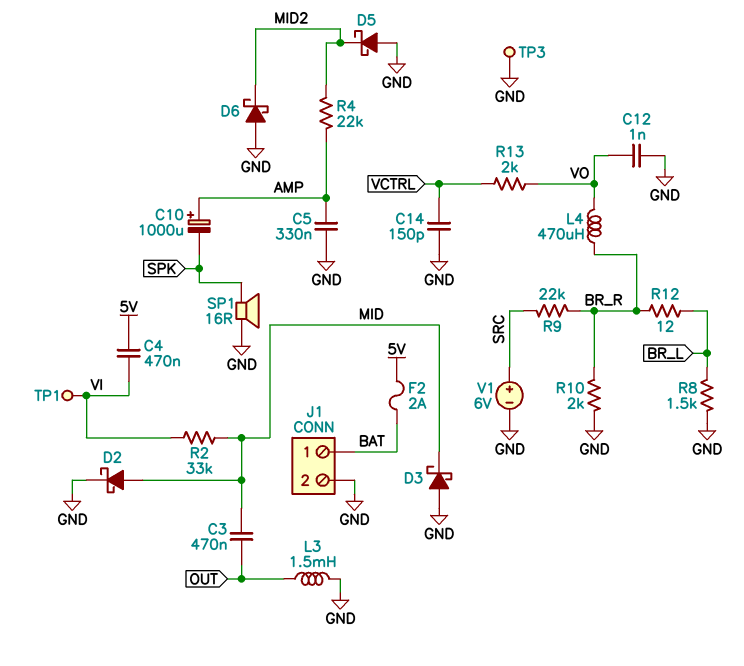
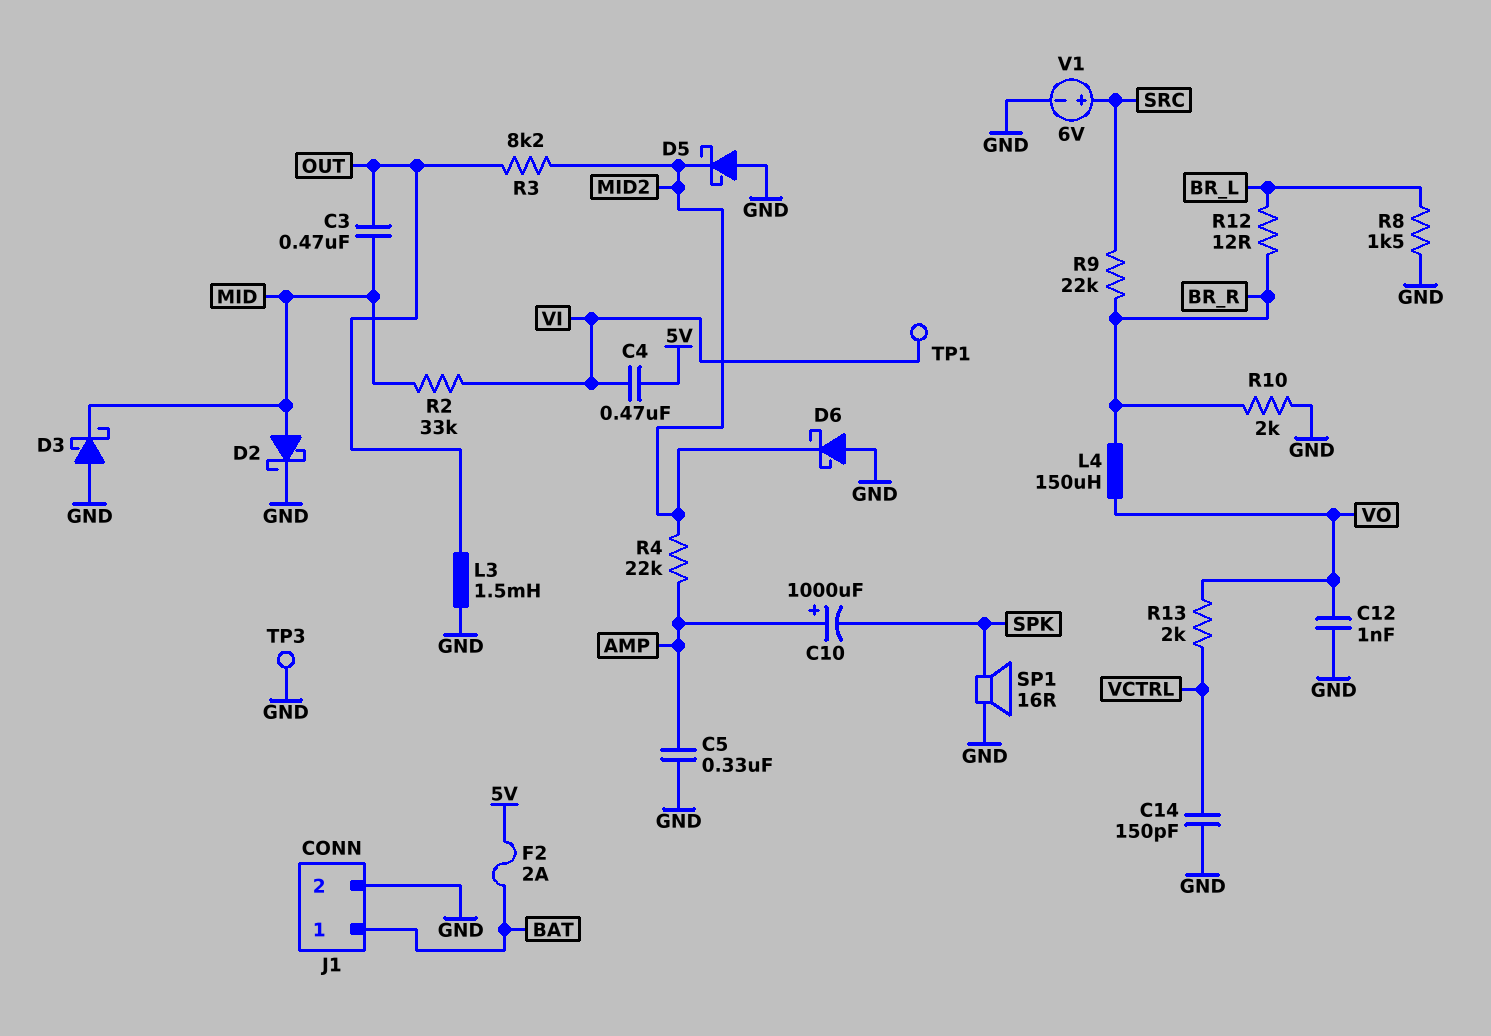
L4: 470uH (BR_R, VO) -> 150uH (BR_R, VO)
R3: none -> 8.2k (MID2, OUT)

